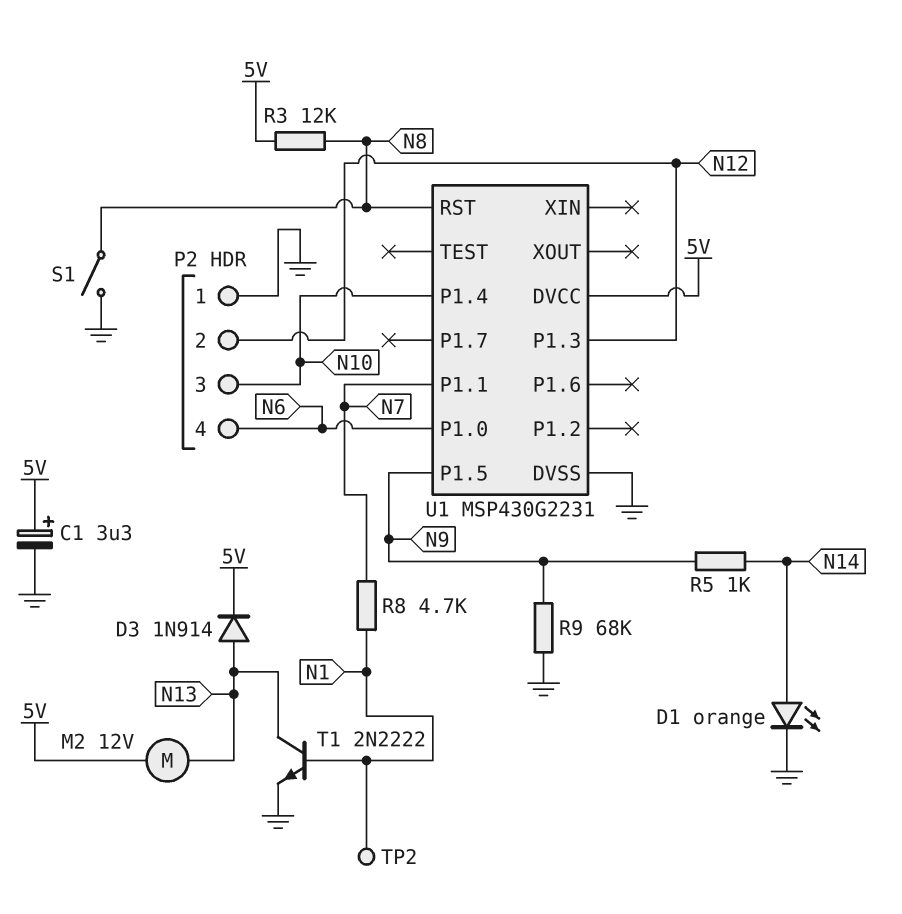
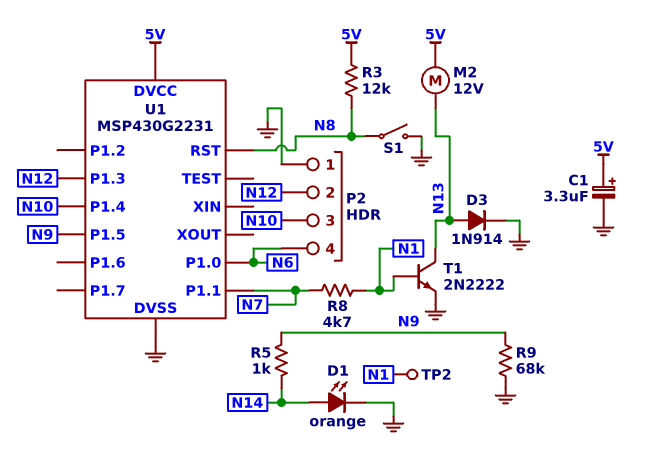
D3: diode 1N914 (A N13, K 5V) -> diode 1N914 (A N13, K GND)

